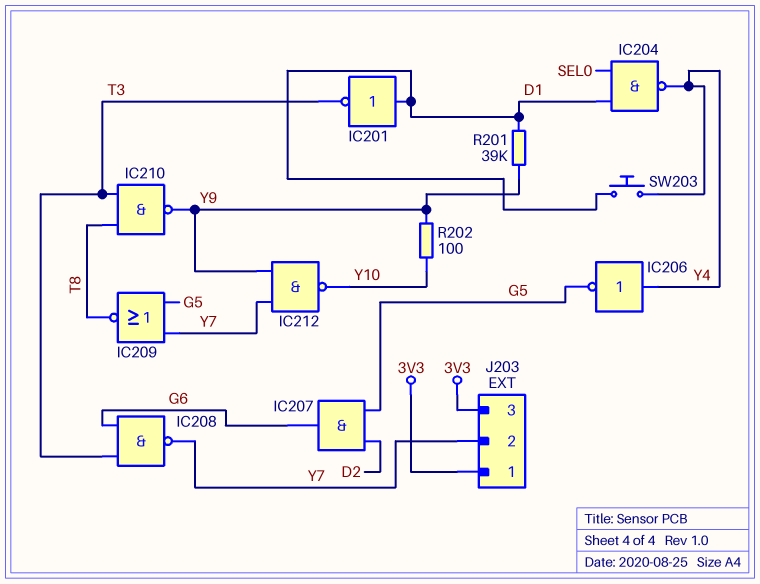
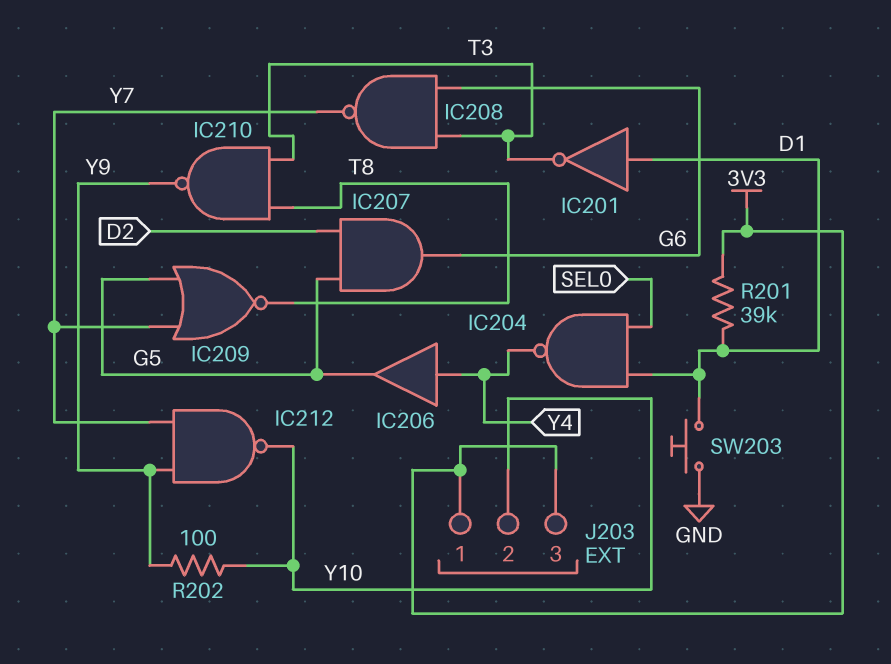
IC206: NOT (in Y4, out G5) -> buffer (in Y4, out G5)
J203 pin 2: Y7 -> Y10
R201: 39k (D1, Y9) -> 39k (3V3, D1)
SW203: button (D1, Y4) -> button (D1, GND)

